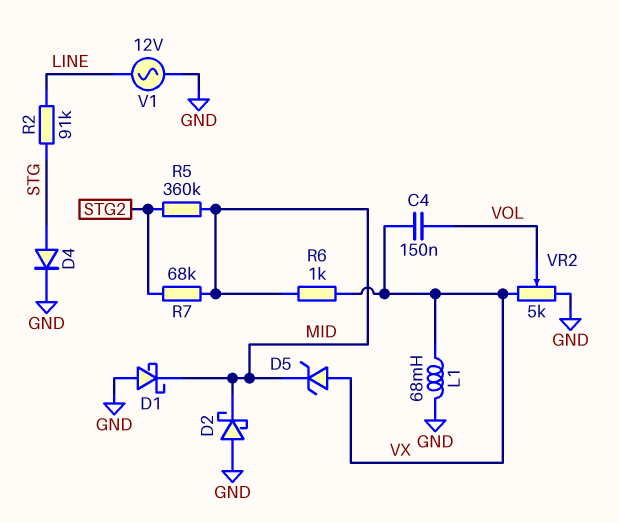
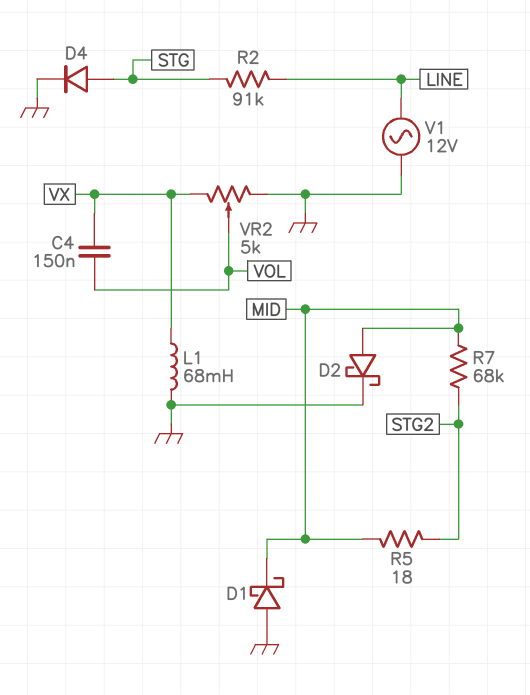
D2: schottky (A GND, K MID) -> schottky (A MID, K GND)
D5: zener (A VX, K MID) -> none
R5: 360k (MID, STG2) -> 18 (MID, STG2)
R6: 1k (MID, VX) -> none

